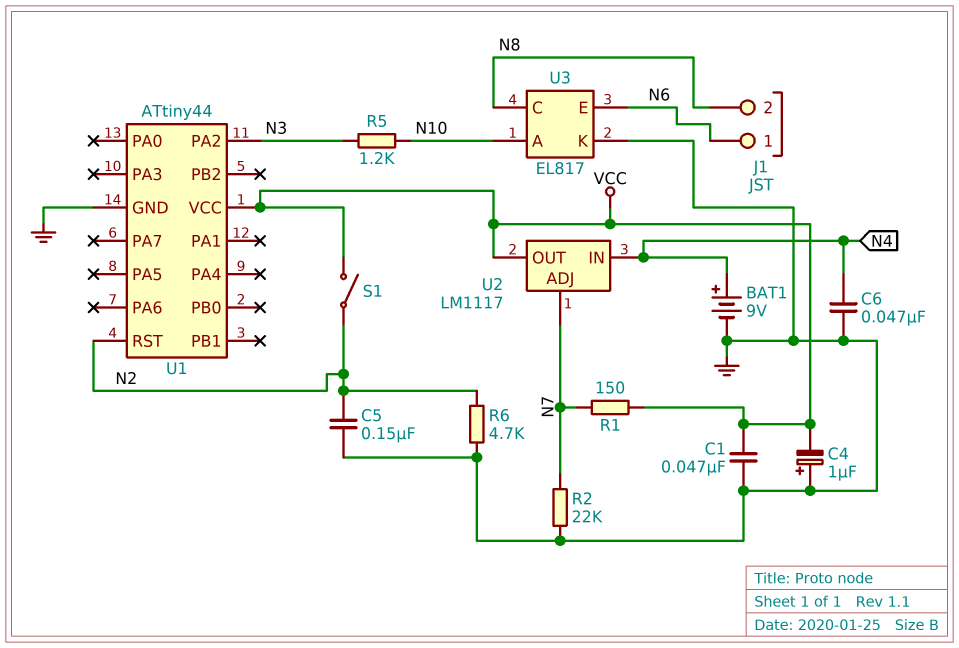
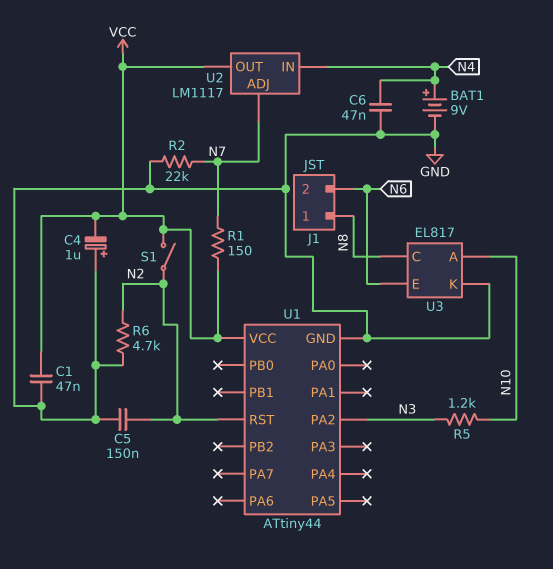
J1 pin 1: N6 -> N8
J1 pin 2: N8 -> N6

